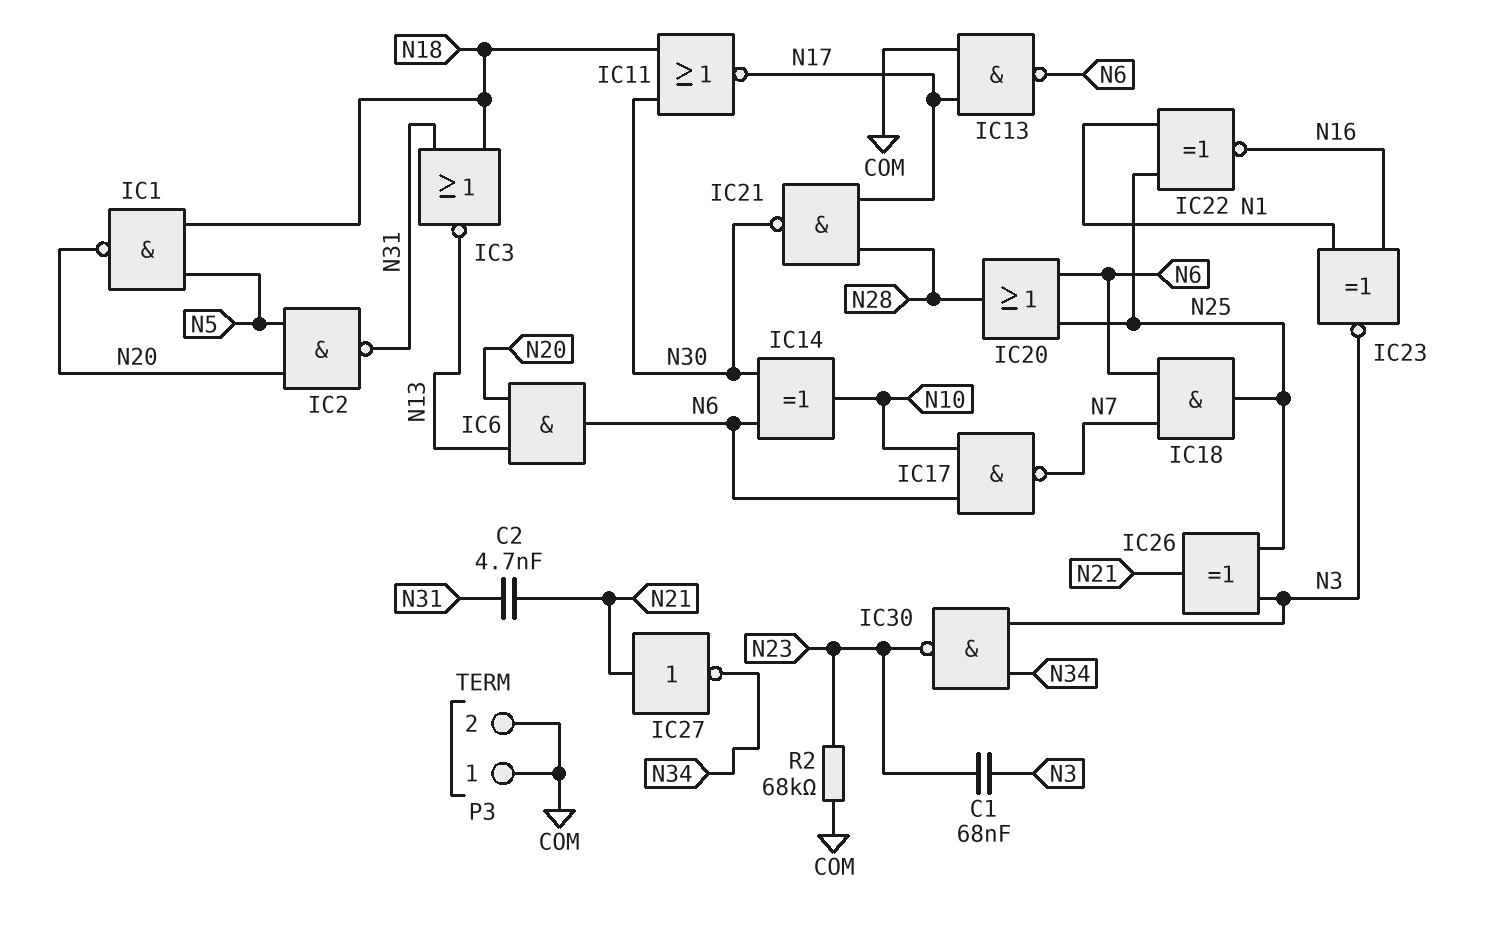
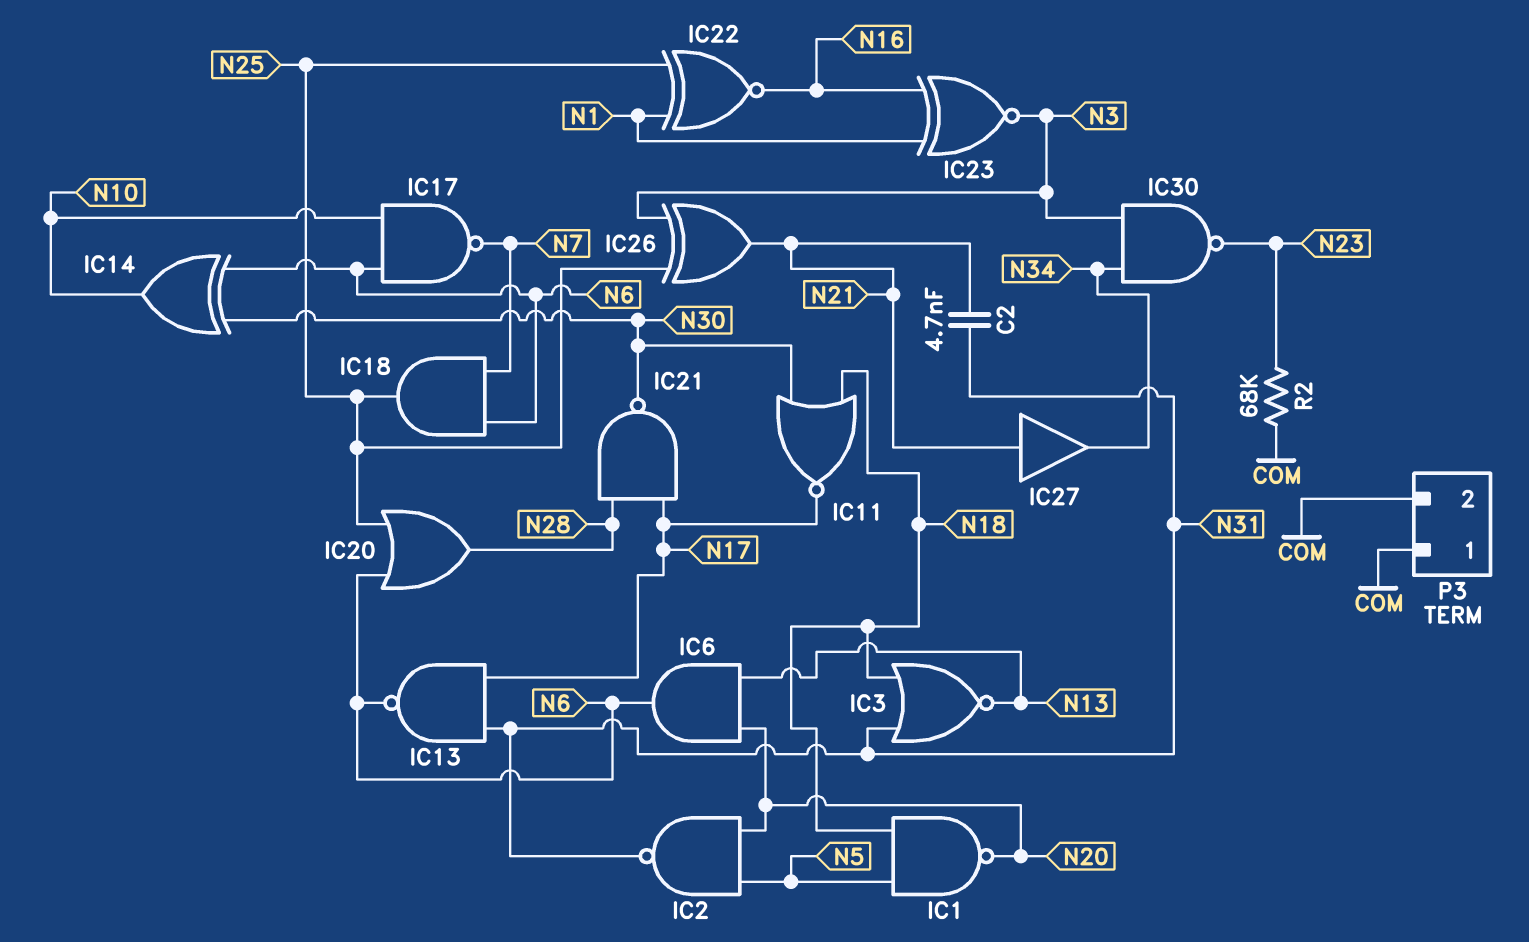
C1: 68nF (N3, N23) -> none
IC13: NAND (in COM, in N17, out N6) -> NAND (in N17, in N31, out N6)
IC27: NOT (in N21, out N34) -> buffer (in N21, out N34)

